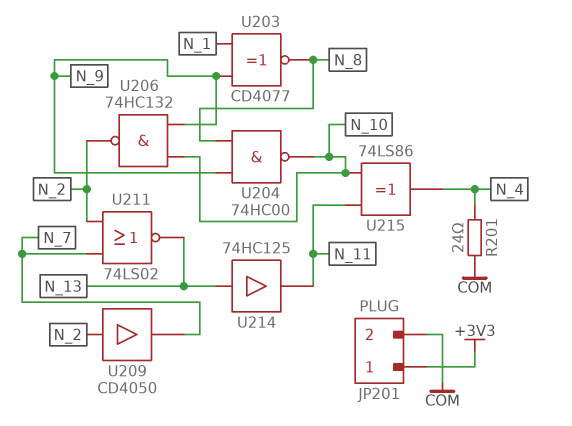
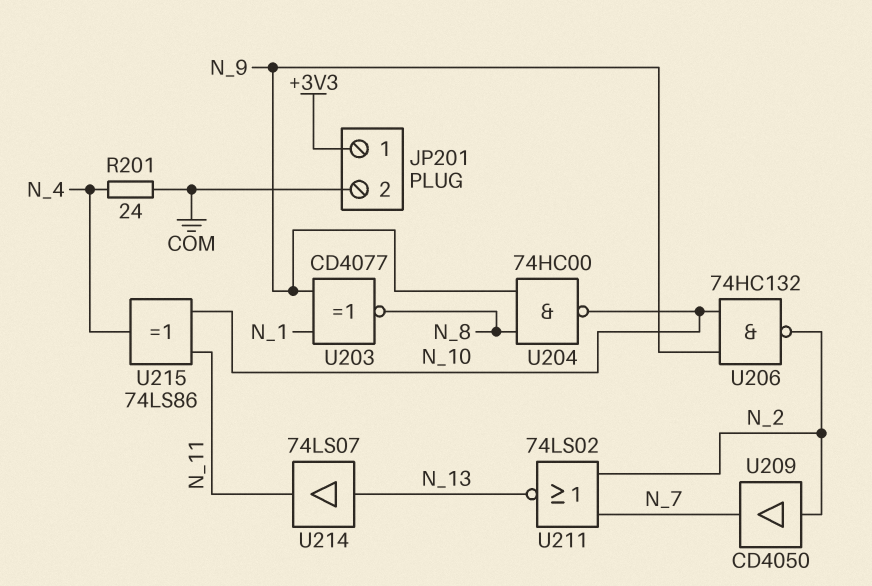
U214: buffer 74HC125 (in N_13, out N_11) -> buffer 74LS07 (in N_13, out N_11)

